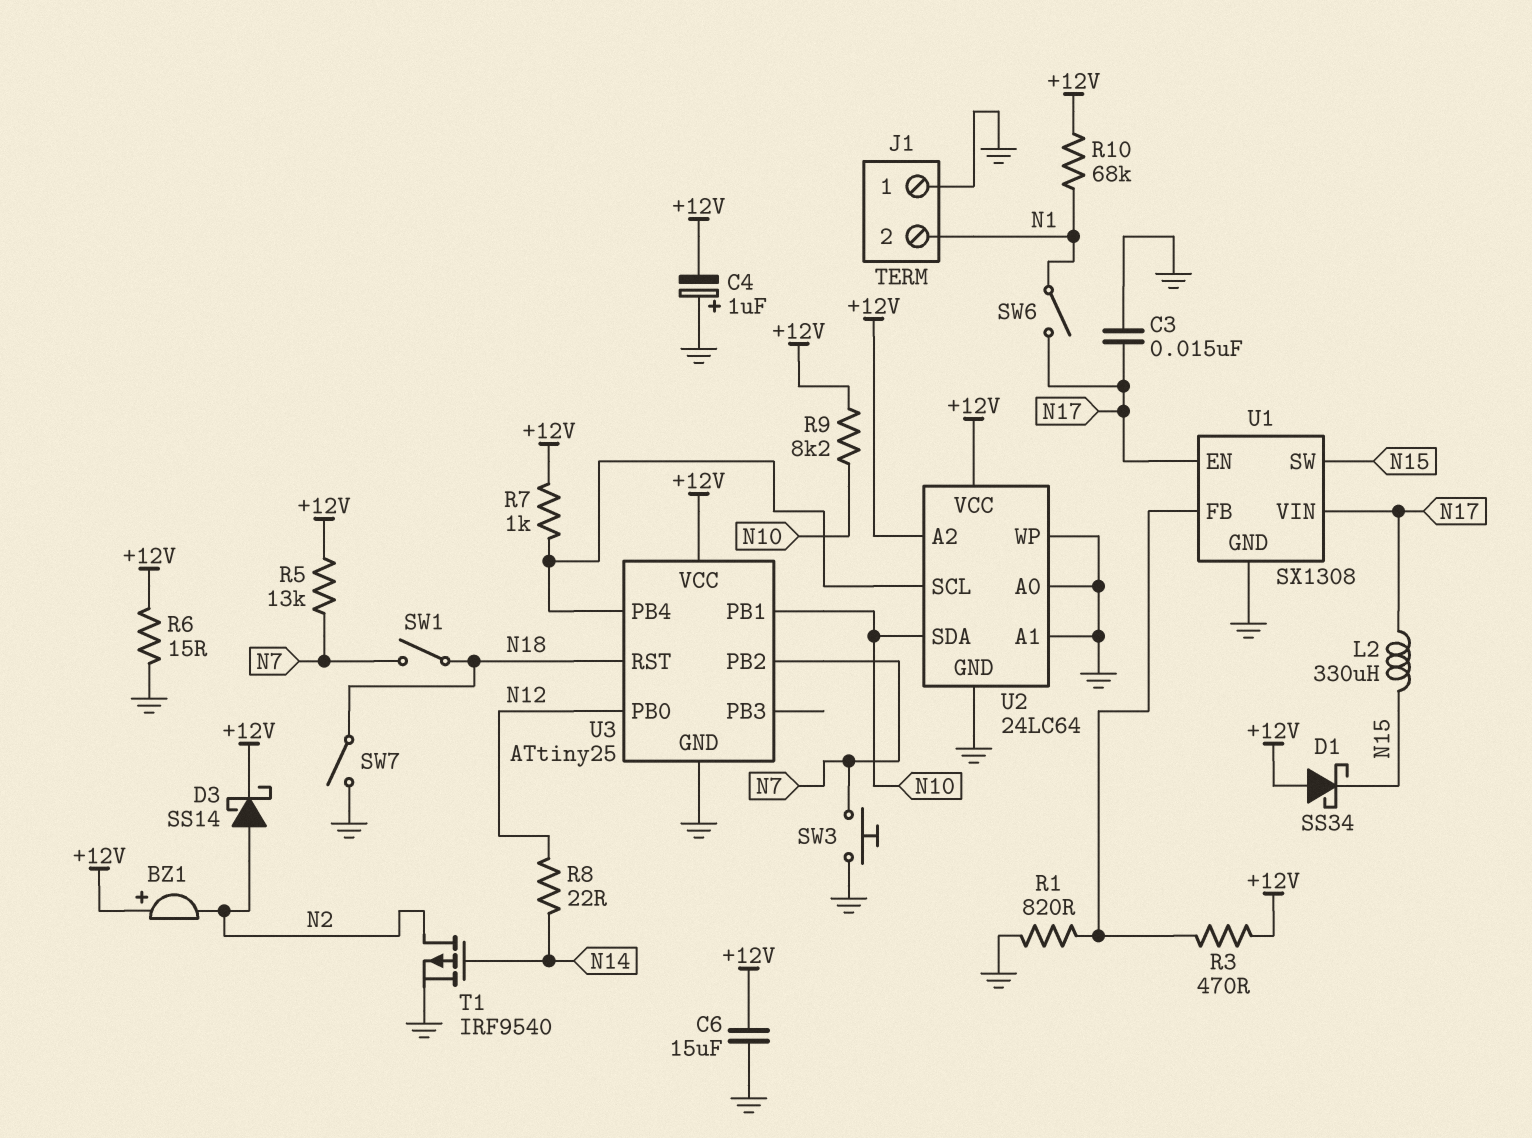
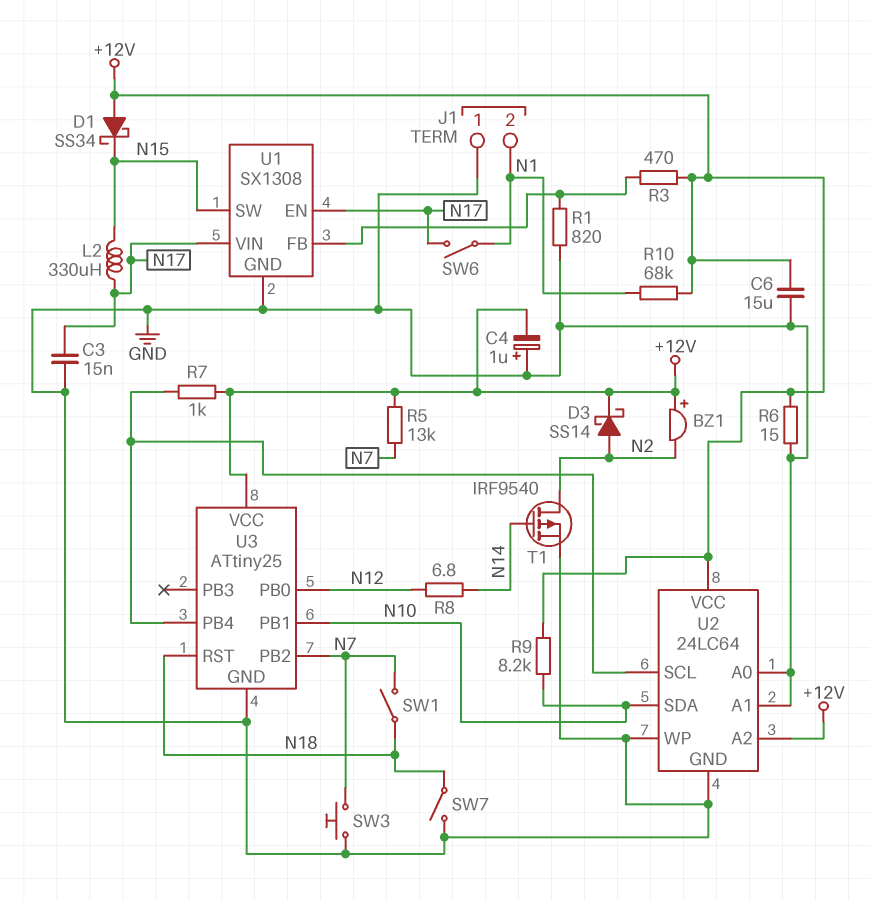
R8: 22 (N12, N14) -> 6.8 (N12, N14)

